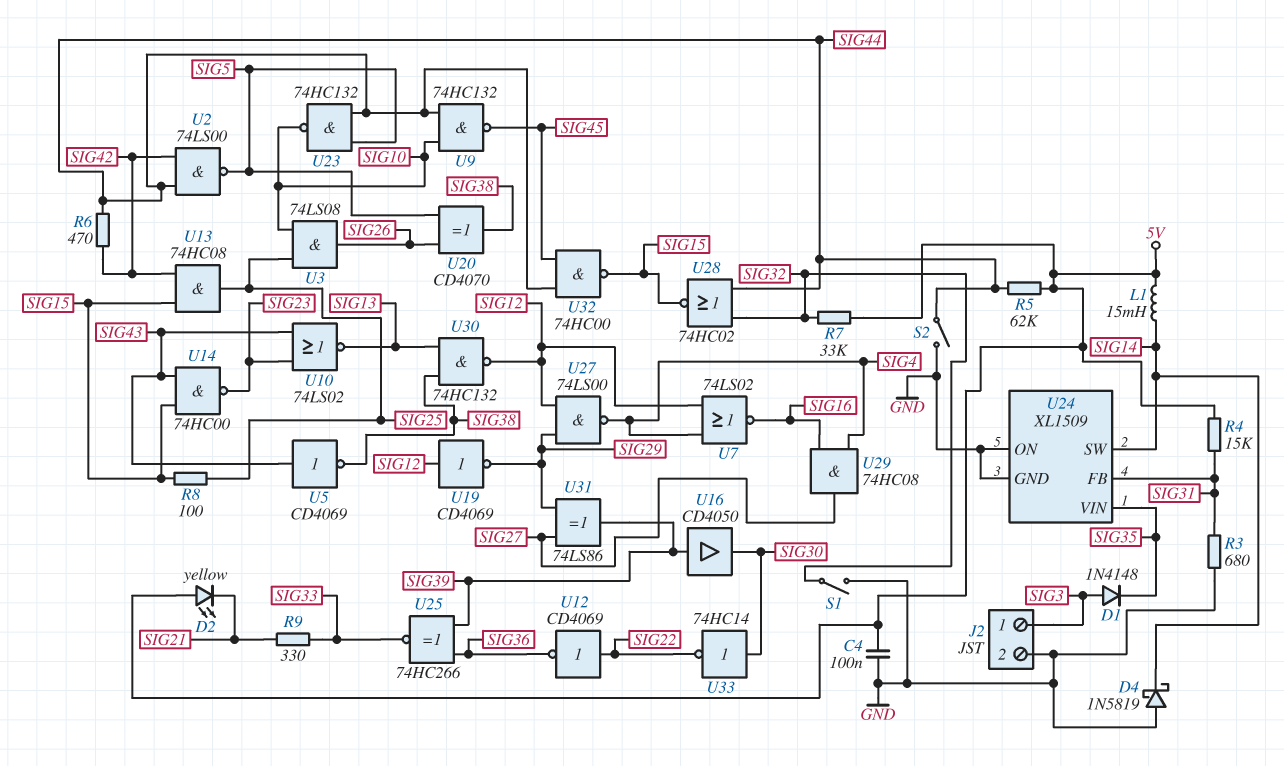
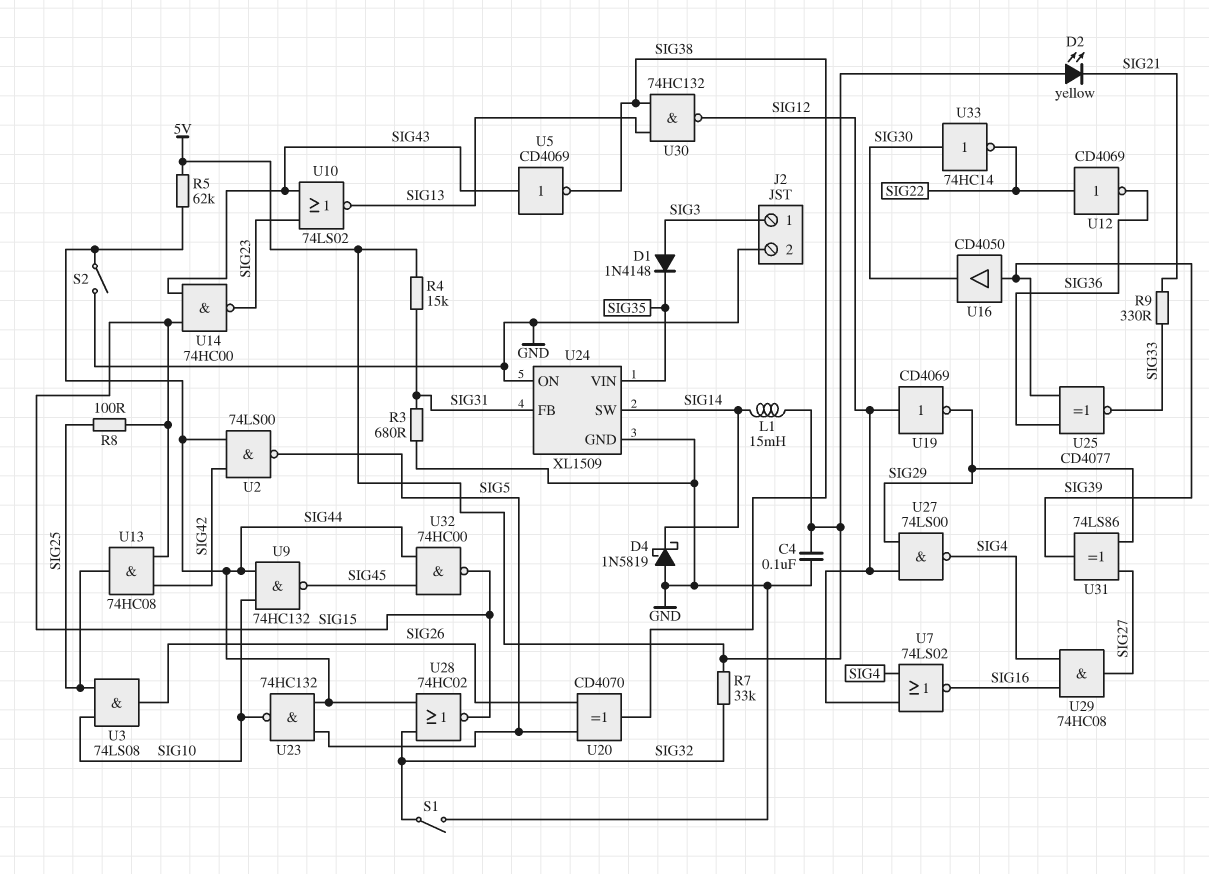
R6: 470 (SIG42, SIG44) -> none
U25: XNOR 74HC266 (in SIG36, in SIG39, out SIG33) -> XNOR CD4077 (in SIG36, in SIG39, out SIG33)

